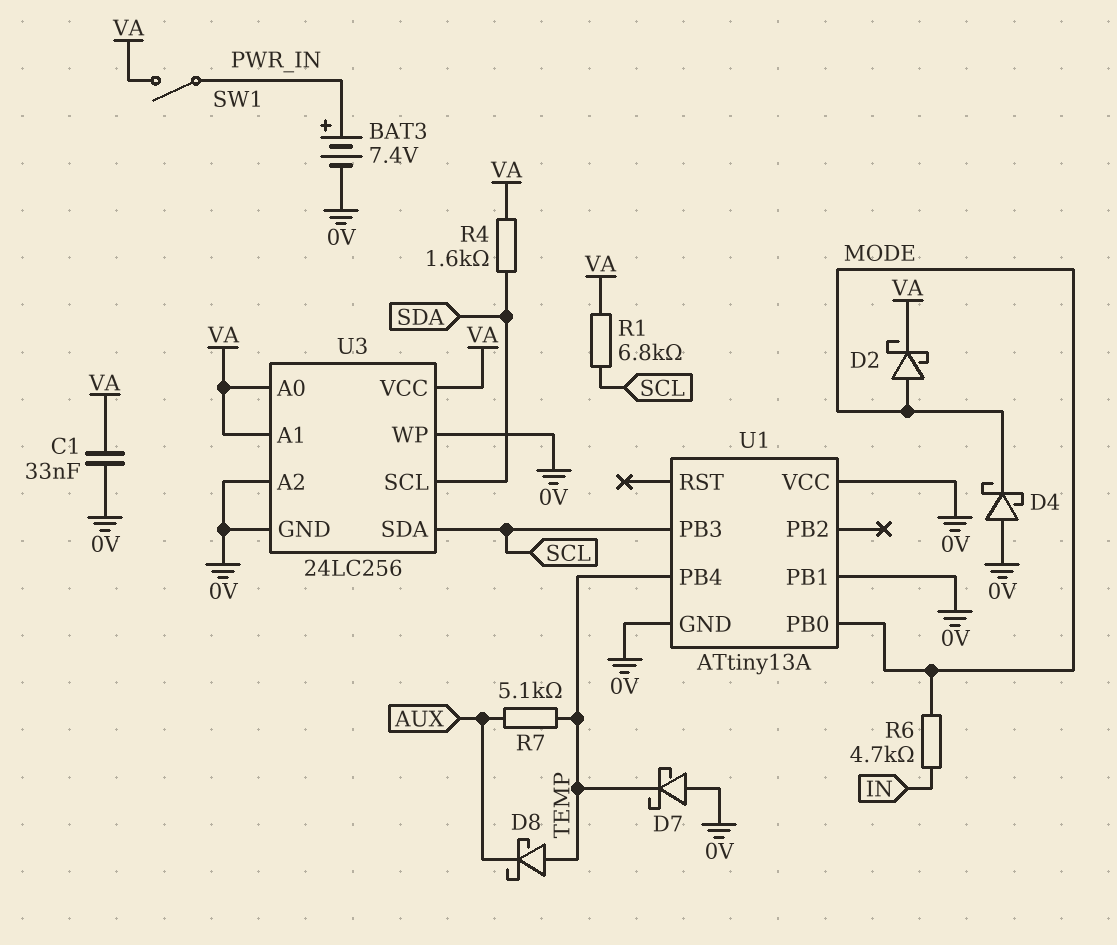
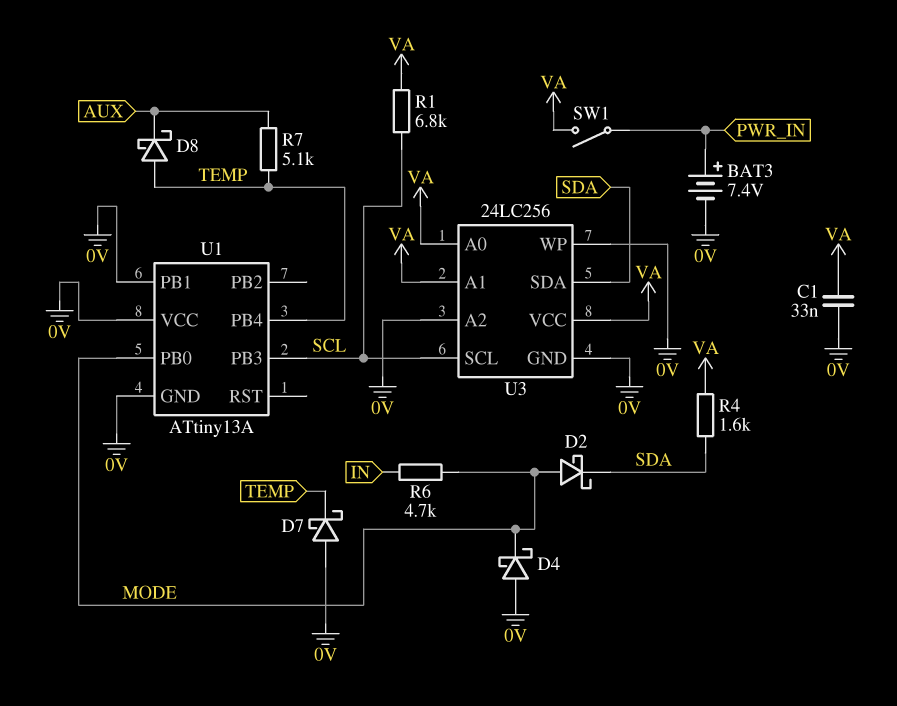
D2: schottky (A MODE, K VA) -> schottky (A MODE, K SDA)
U3 pin SCL: SDA -> SCL
U3 pin SDA: SCL -> SDA

